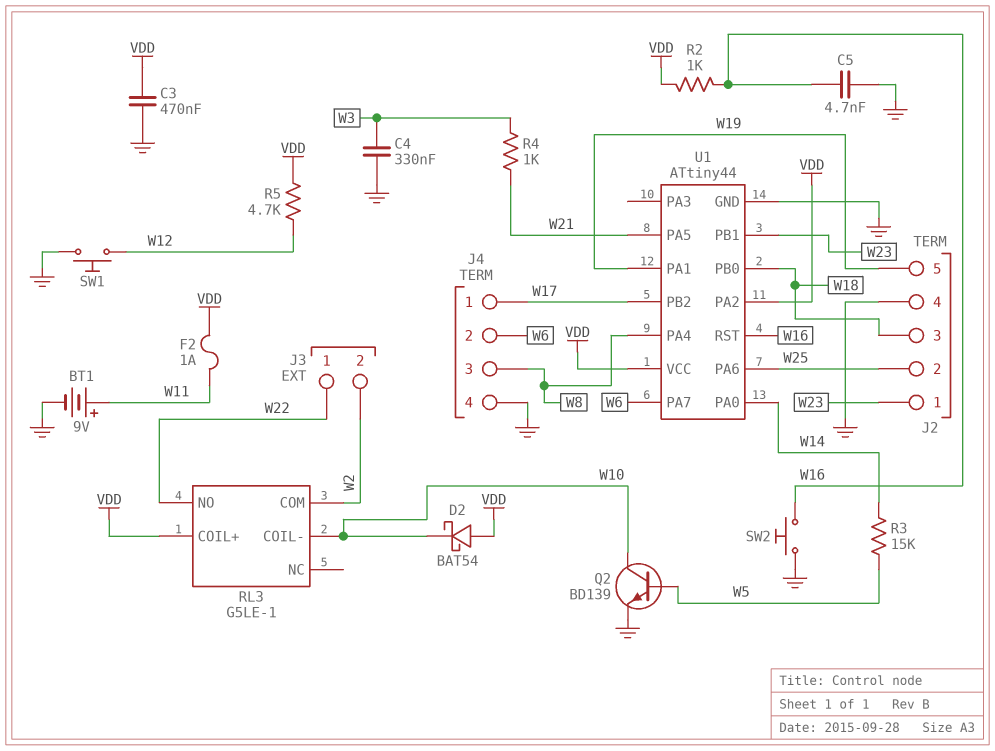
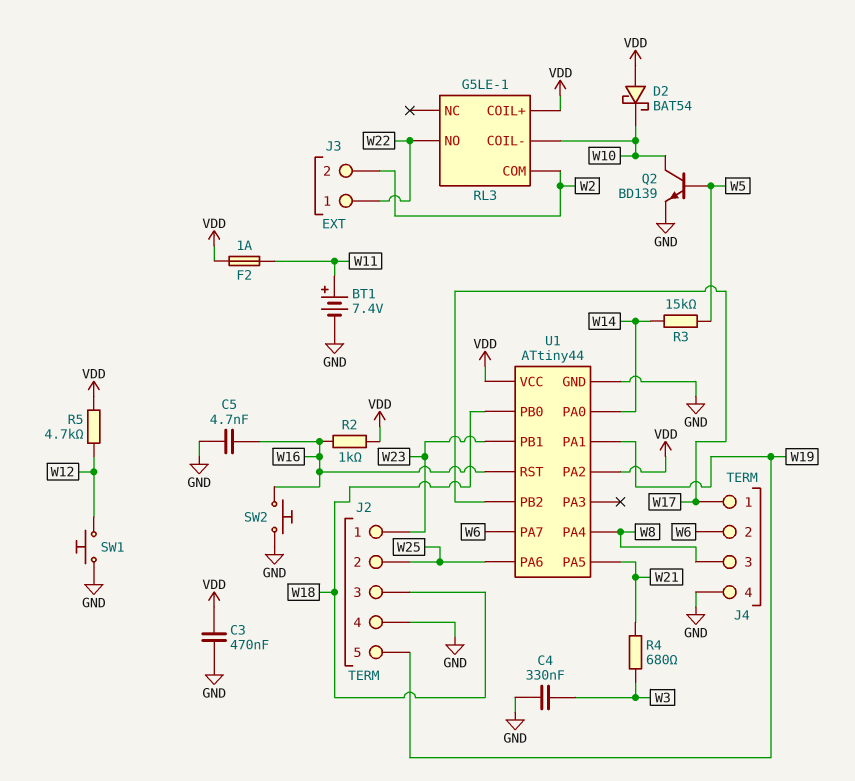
BT1: 9V (plus W11, minus GND) -> 7.4V (plus W11, minus GND)
R4: 1k (W3, W21) -> 680 (W3, W21)

